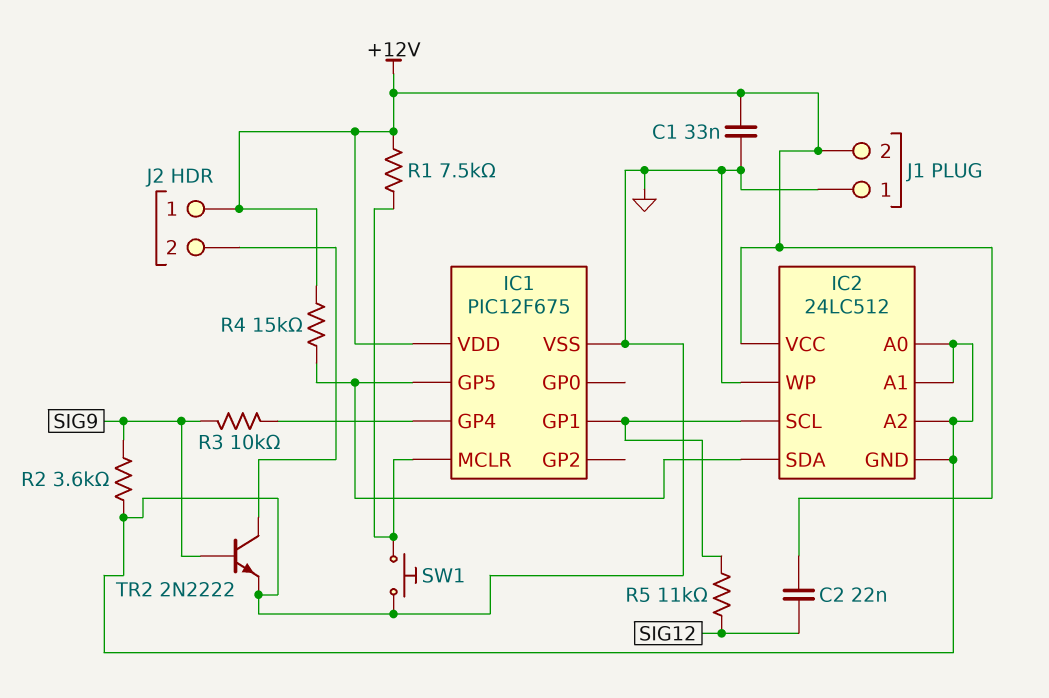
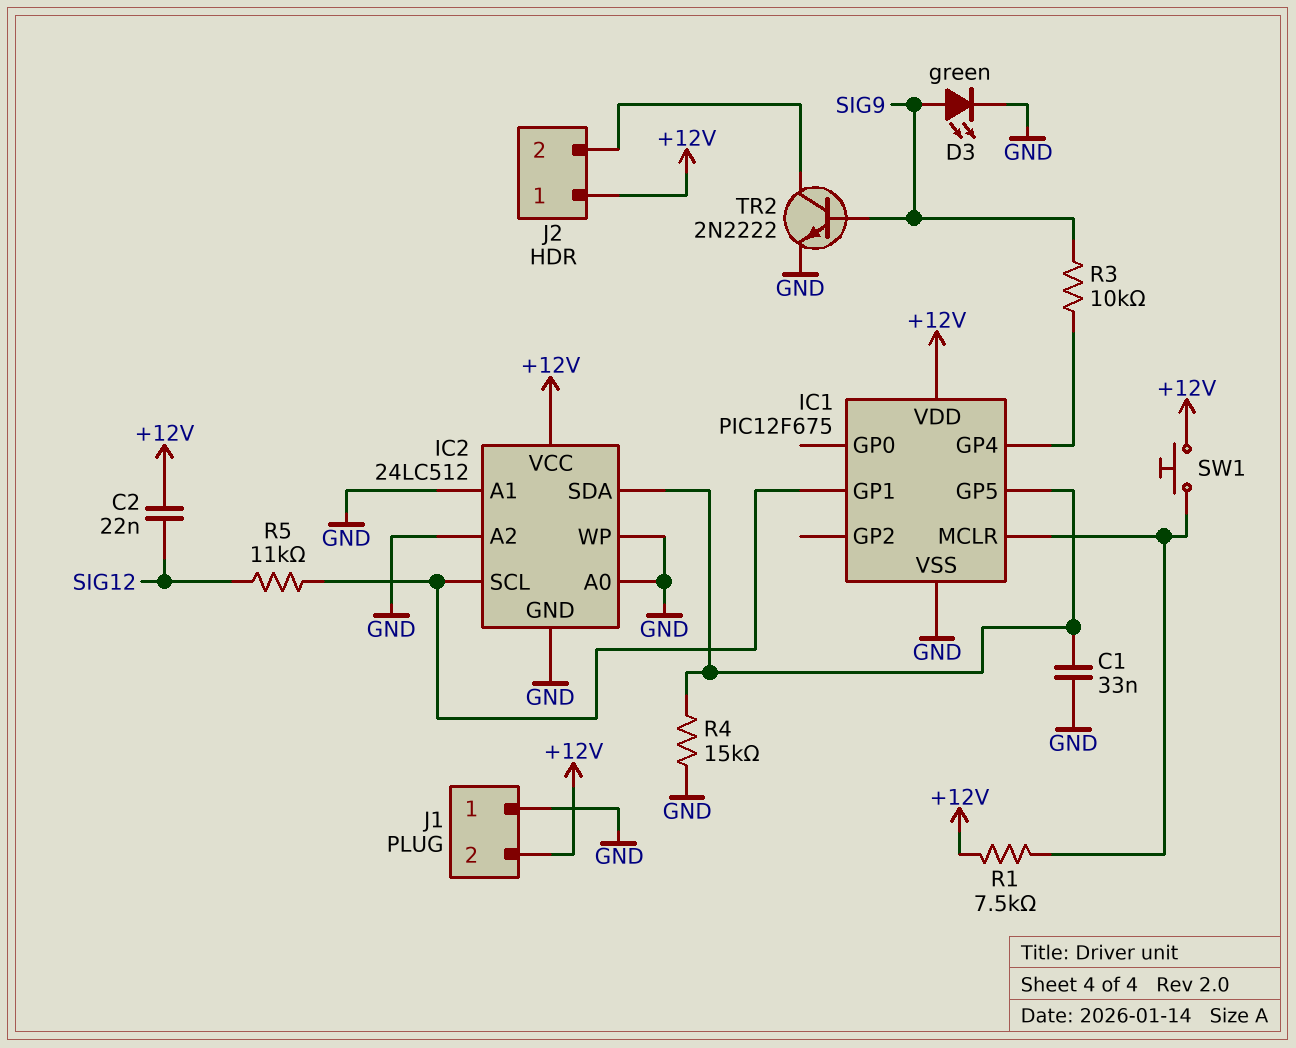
C1: 33nF (+12V, GND) -> 33nF (GND, IC1/GP5)
D3: none -> LED green (A SIG9, K GND)
R2: 3.6k (GND, SIG9) -> none
R4: 15k (+12V, IC1/GP5) -> 15k (GND, IC1/GP5)
SW1: button (GND, IC1/MCLR) -> button (+12V, IC1/MCLR)

